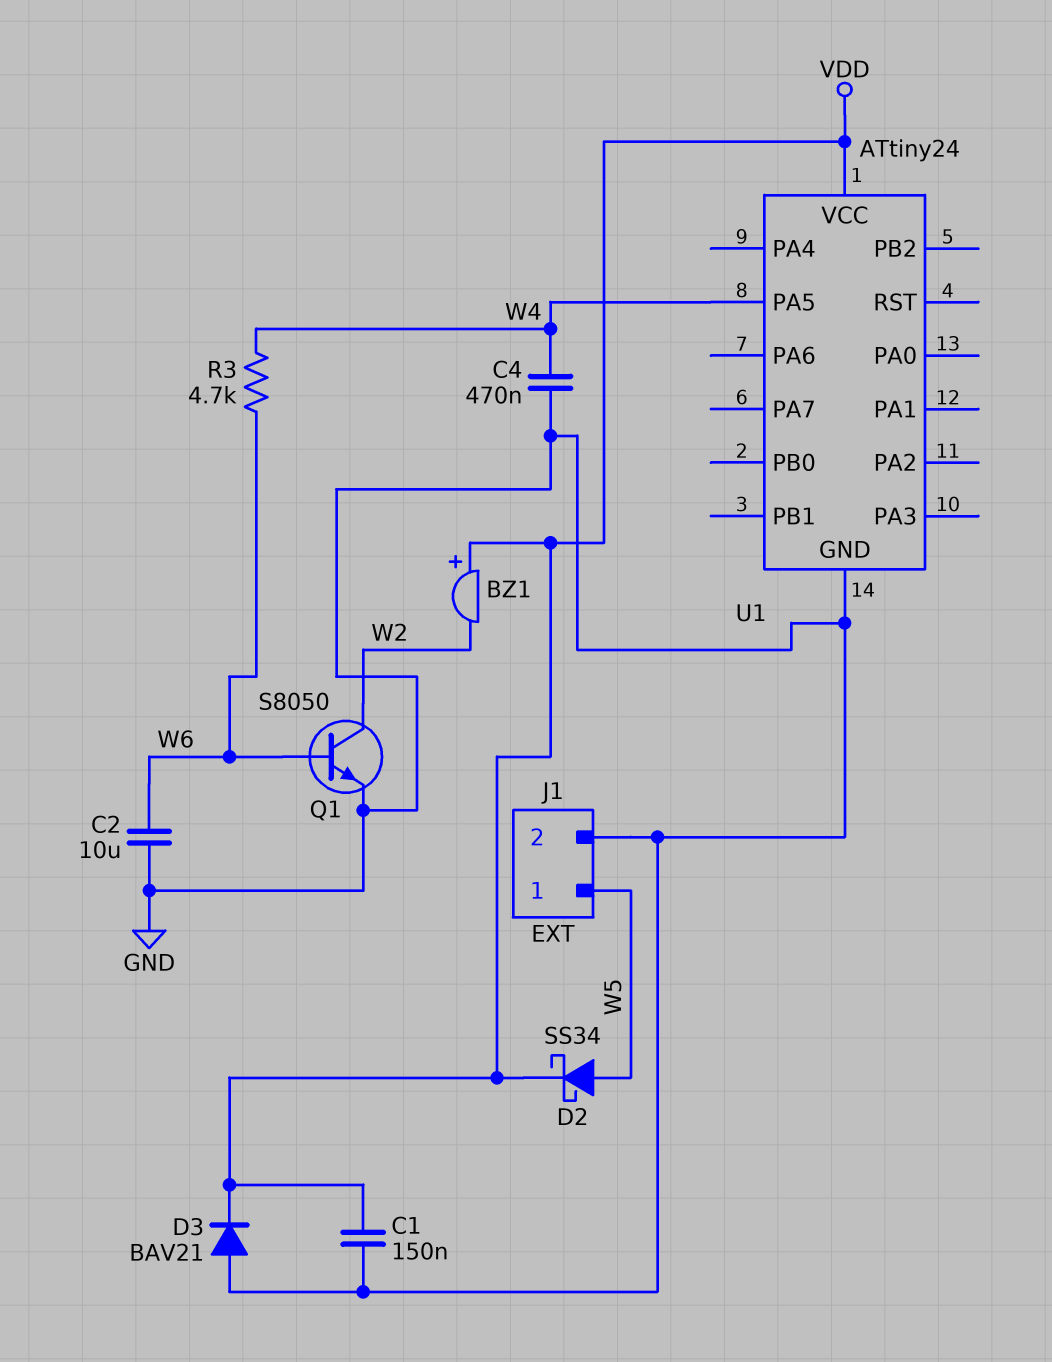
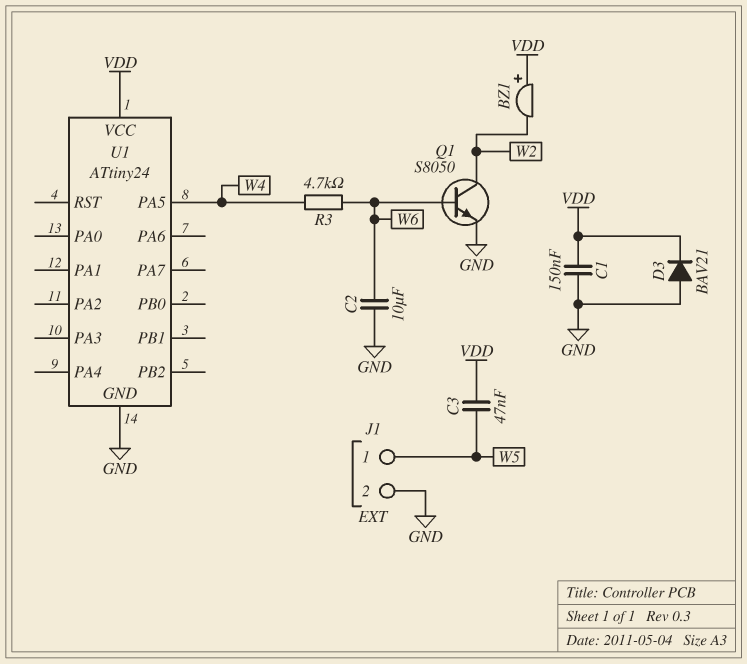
C3: none -> 47nF (VDD, W5)
C4: 470nF (GND, W4) -> none
D2: schottky SS34 (A W5, K VDD) -> none

